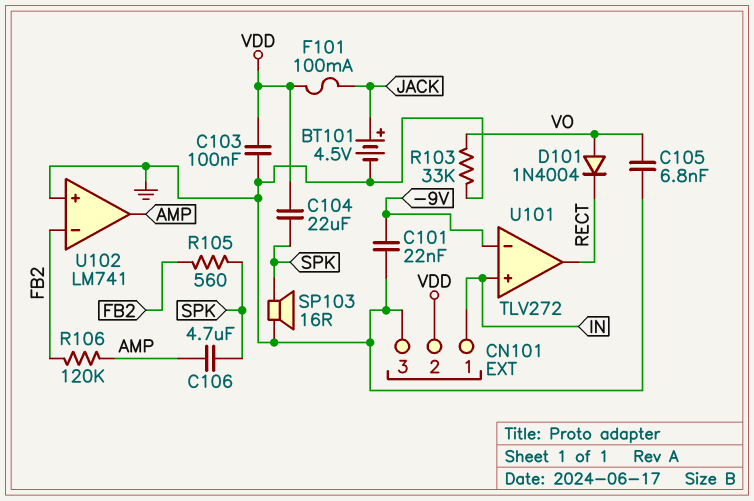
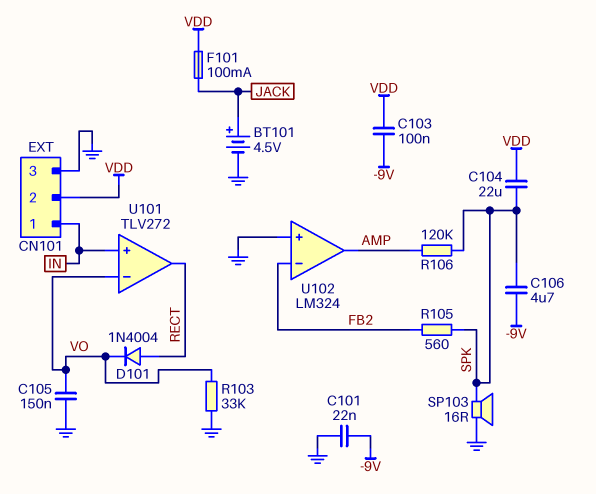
C103: 100nF (GND, VDD) -> 100nF (-9V, VDD)
C105: 6.8nF (GND, VO) -> 150nF (GND, VO)
C106: 4.7uF (AMP, SPK) -> 4.7uF (-9V, SPK)
D101: diode 1N4004 (A VO, K RECT) -> diode 1N4004 (A RECT, K VO)
R106: 120k (AMP, FB2) -> 120k (AMP, SPK)
U101 pin in-: -9V -> VO
U102: LM741 -> LM324

